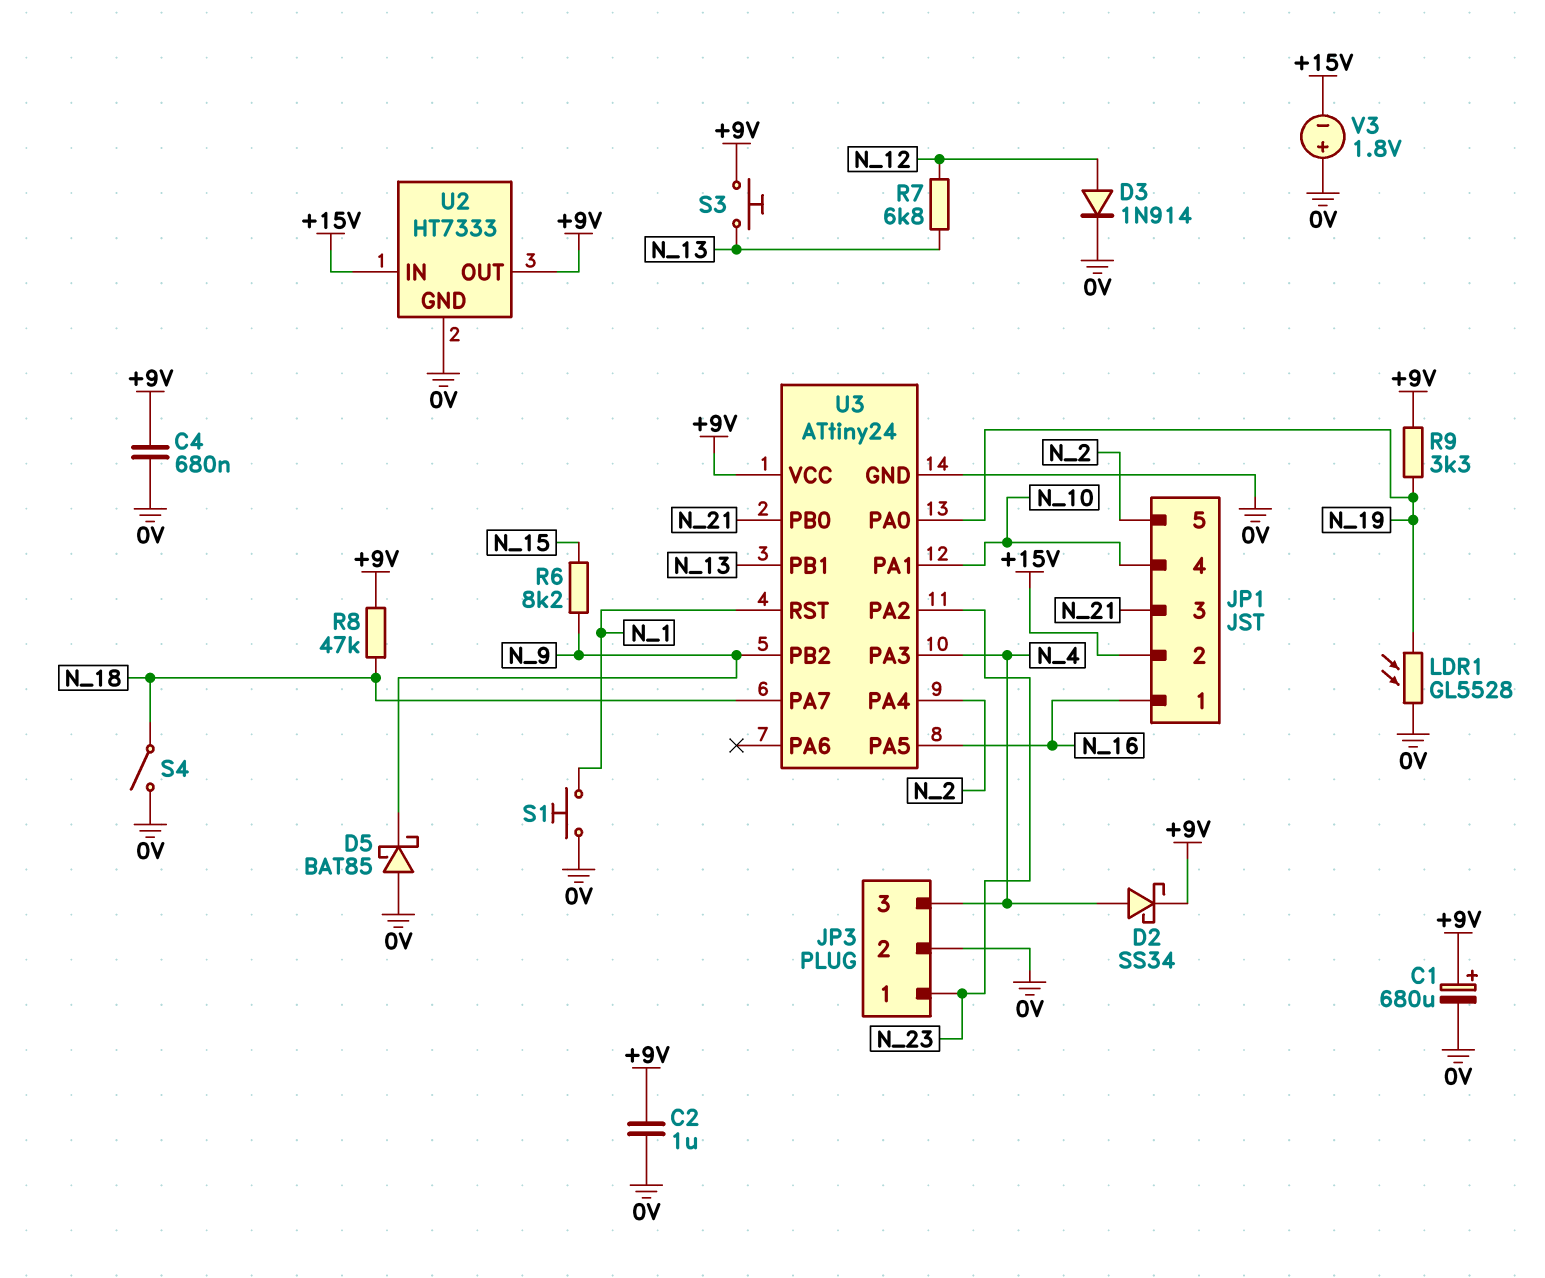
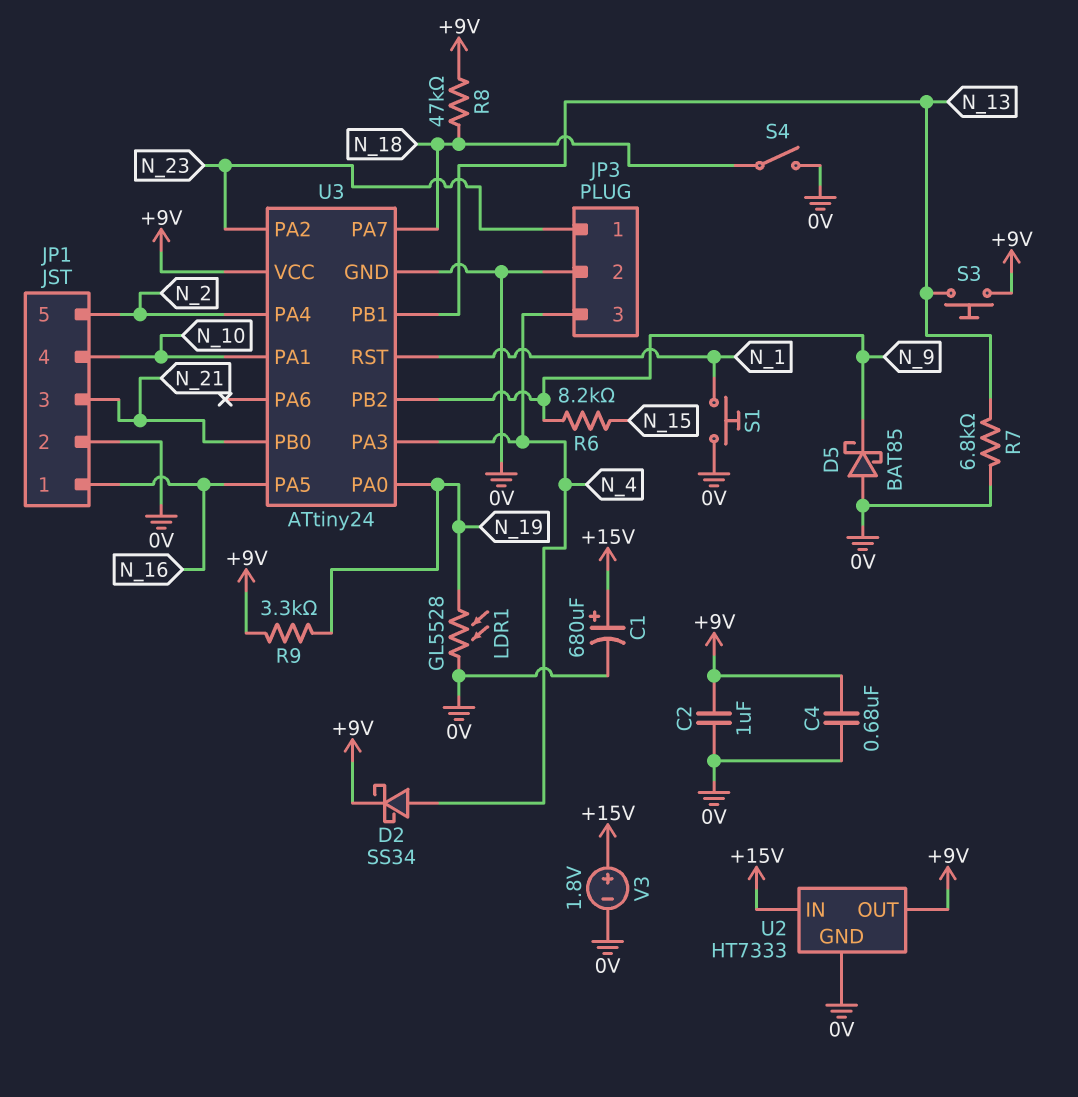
C1: 680uF (plus +9V, minus 0V) -> 680uF (plus +15V, minus 0V)
D3: diode 1N914 (A N_12, K 0V) -> none
JP1 pin 2: +15V -> 0V
R7: 6.8k (N_12, N_13) -> 6.8k (0V, N_13)
V3: 1.8V (plus 0V, minus +15V) -> 1.8V (plus +15V, minus 0V)

